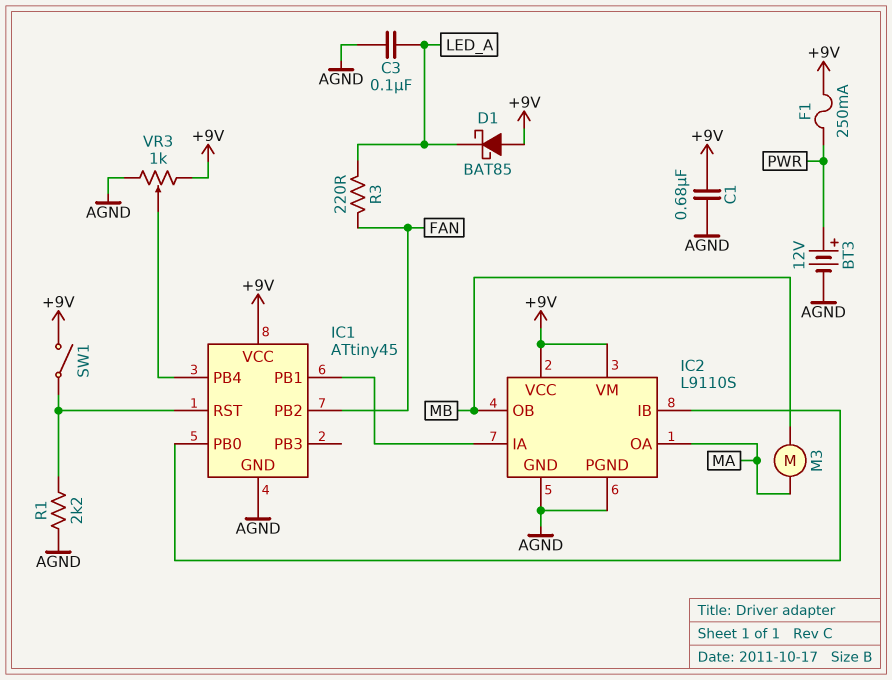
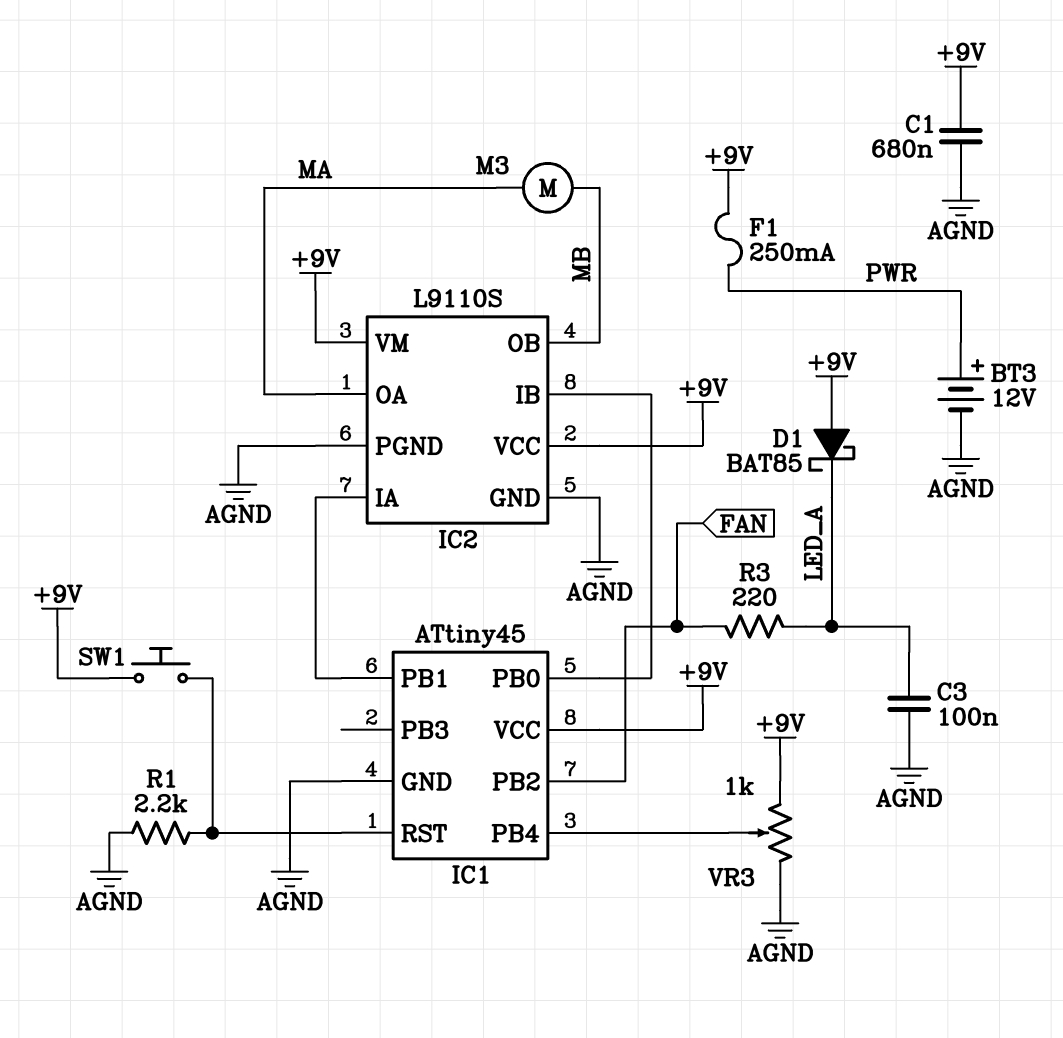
SW1: switch (+9V, IC1/RST) -> button (+9V, IC1/RST)

